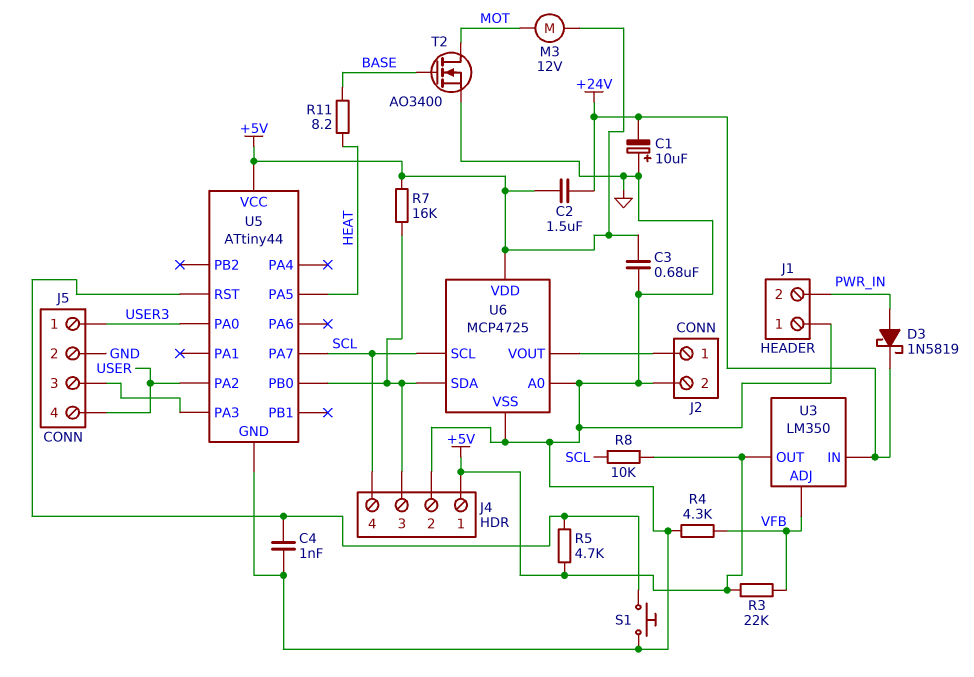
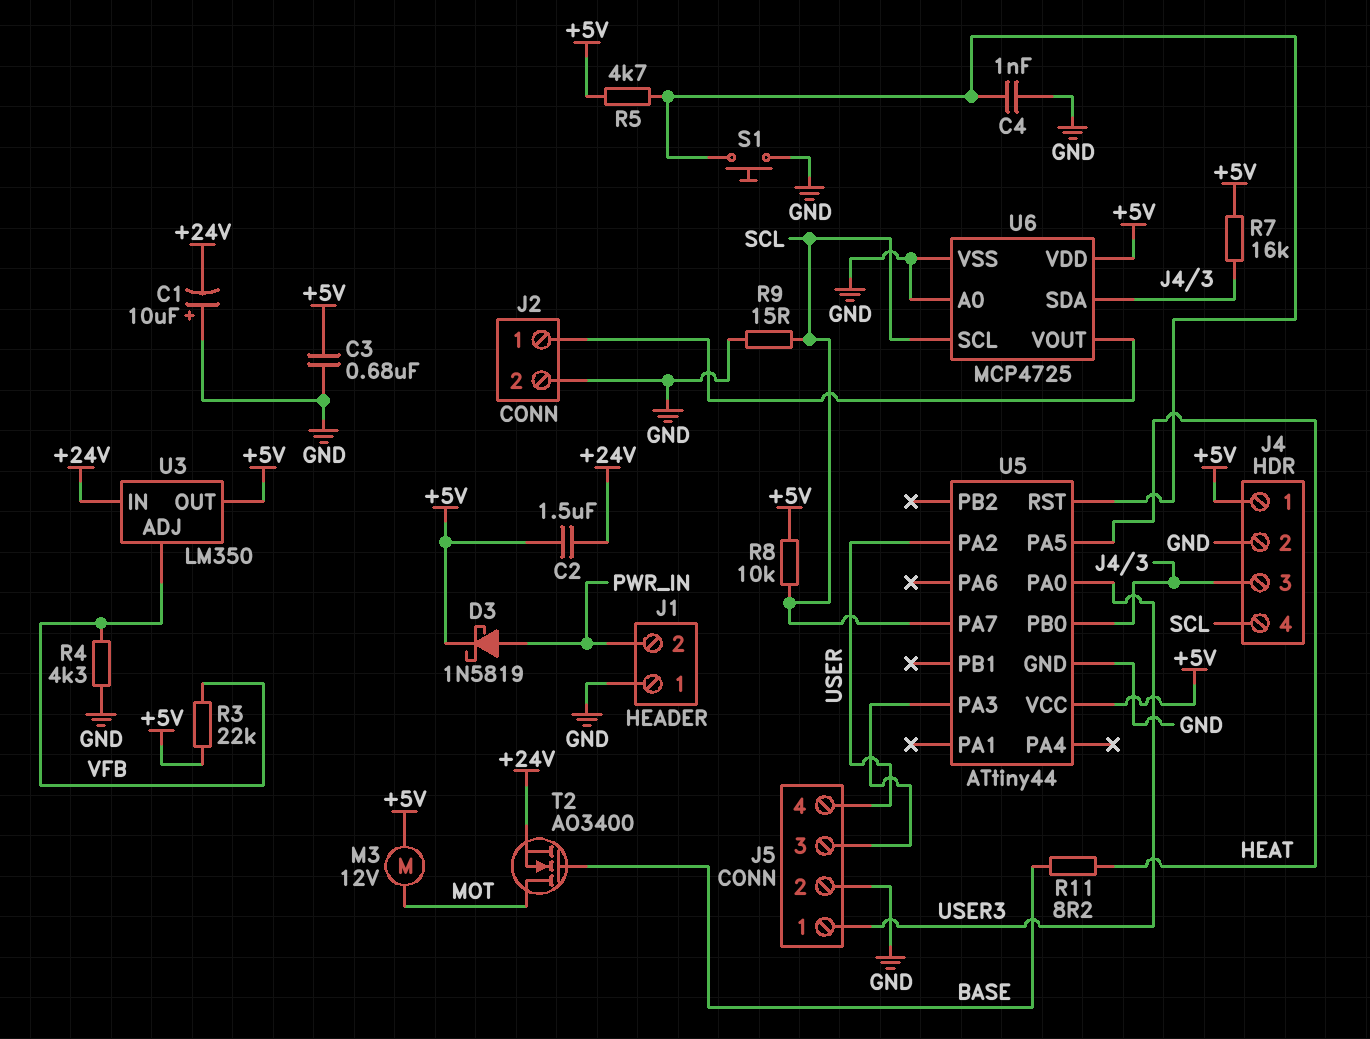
D3: schottky 1N5819 (A PWR_IN, K +24V) -> schottky 1N5819 (A PWR_IN, K +5V)
R9: none -> 15 (GND, SCL)
T2: NMOS AO3400 (G BASE, D MOT, S GND) -> NMOS AO3400 (G BASE, D MOT, S +24V)

